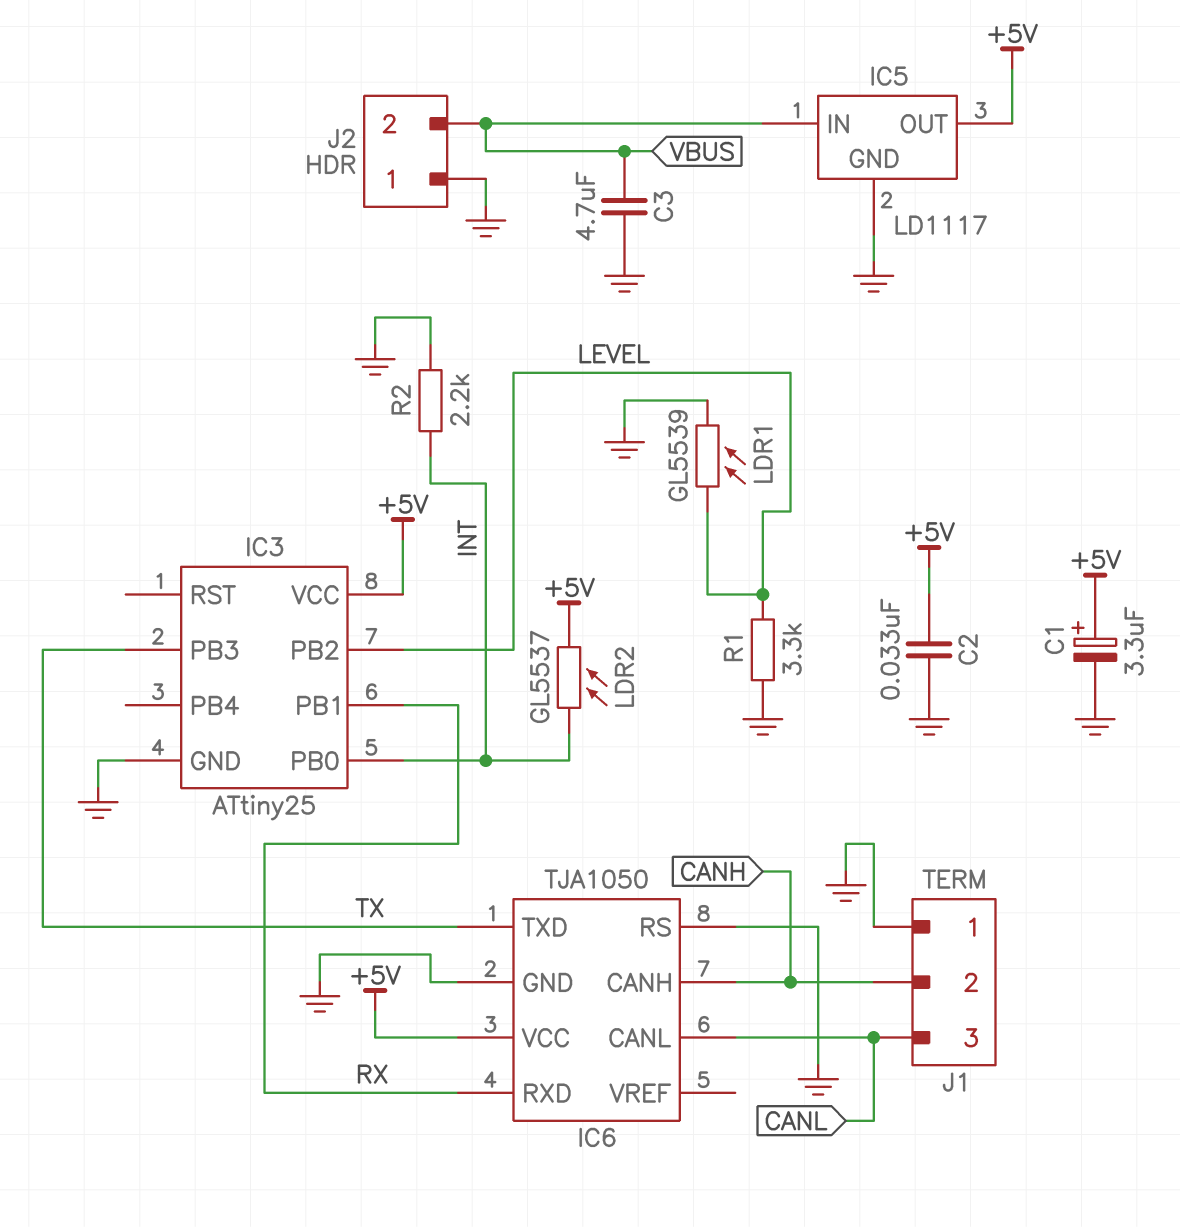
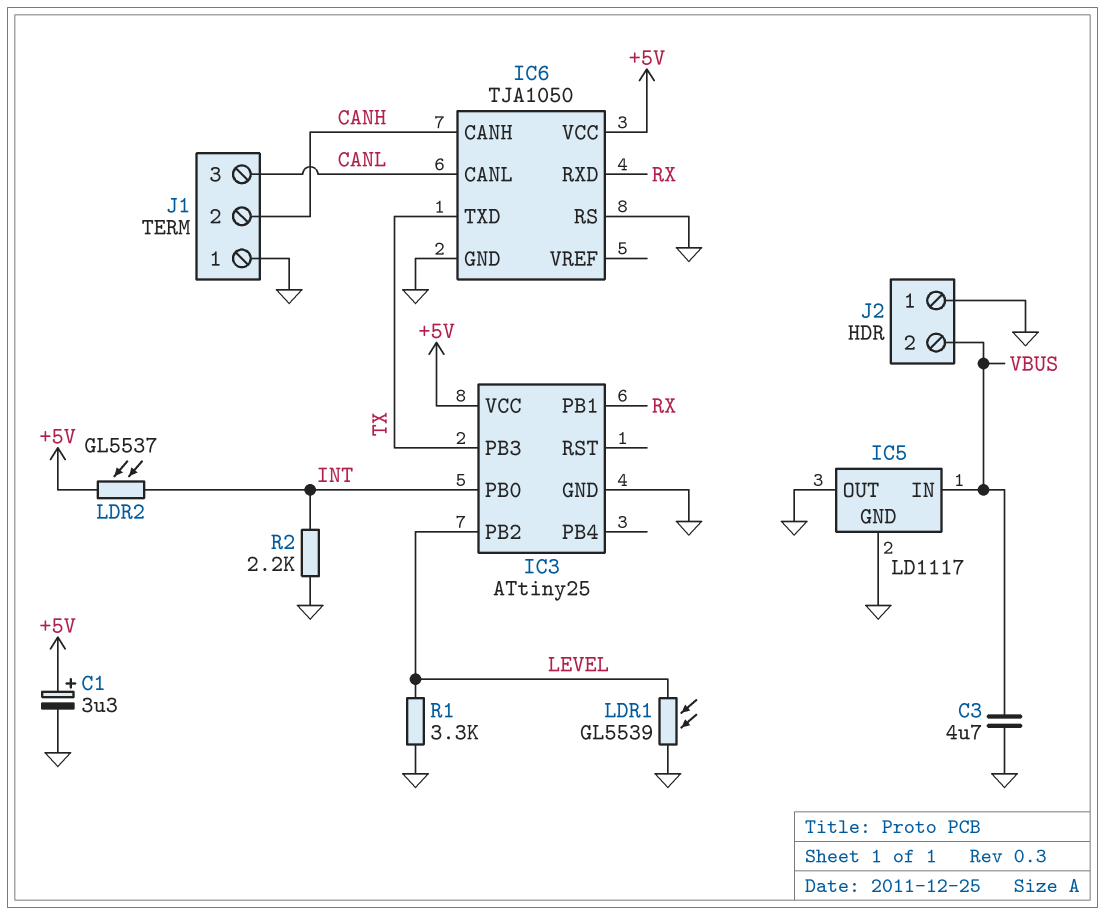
C2: 33nF (+5V, GND) -> none
IC5 pin OUT: +5V -> GND

